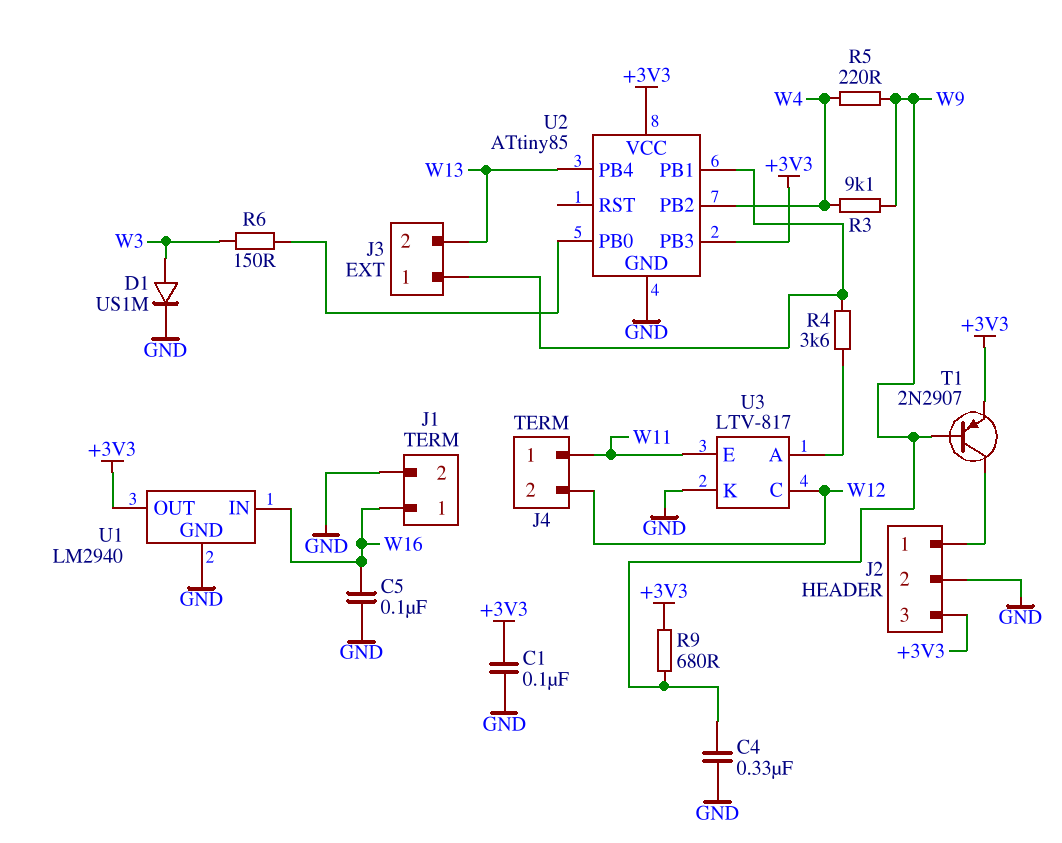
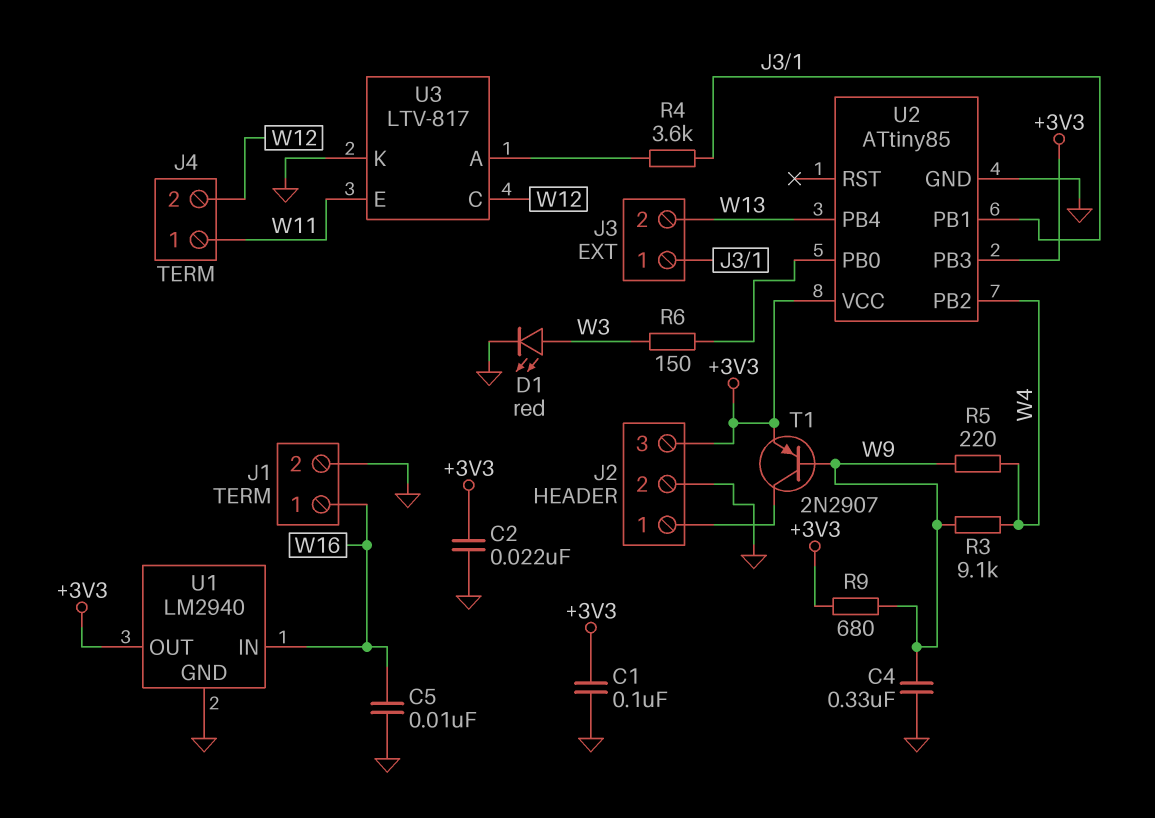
C2: none -> 22nF (+3V3, GND)
C5: 100nF (GND, W16) -> 10nF (GND, W16)
D1: diode US1M (A W3, K GND) -> LED red (A W3, K GND)

